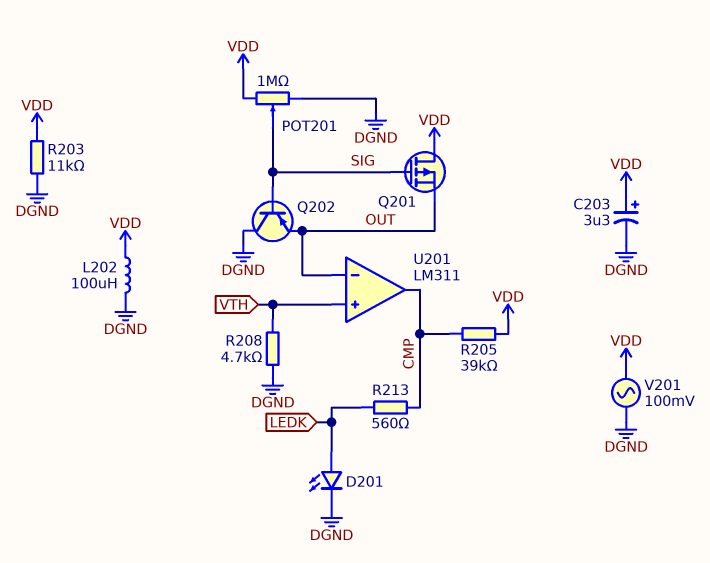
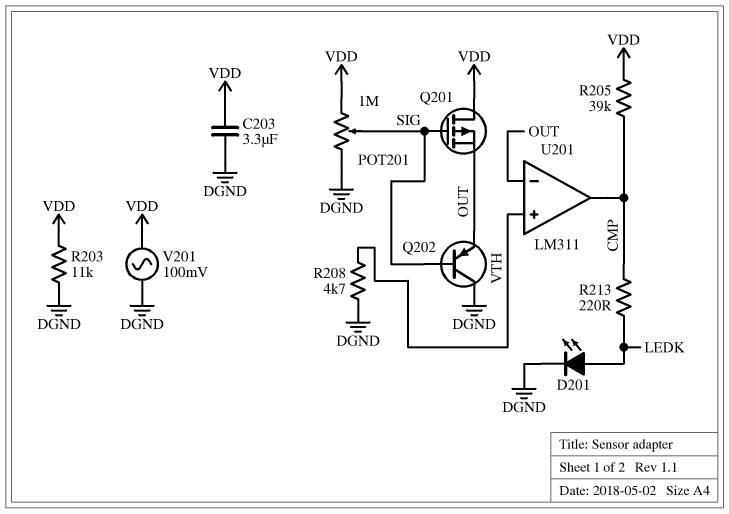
C203: 3.3uF (plus VDD, minus DGND) -> 3.3uF (DGND, VDD)
L202: 100uH (DGND, VDD) -> none
R213: 560 (CMP, LEDK) -> 220 (CMP, LEDK)

